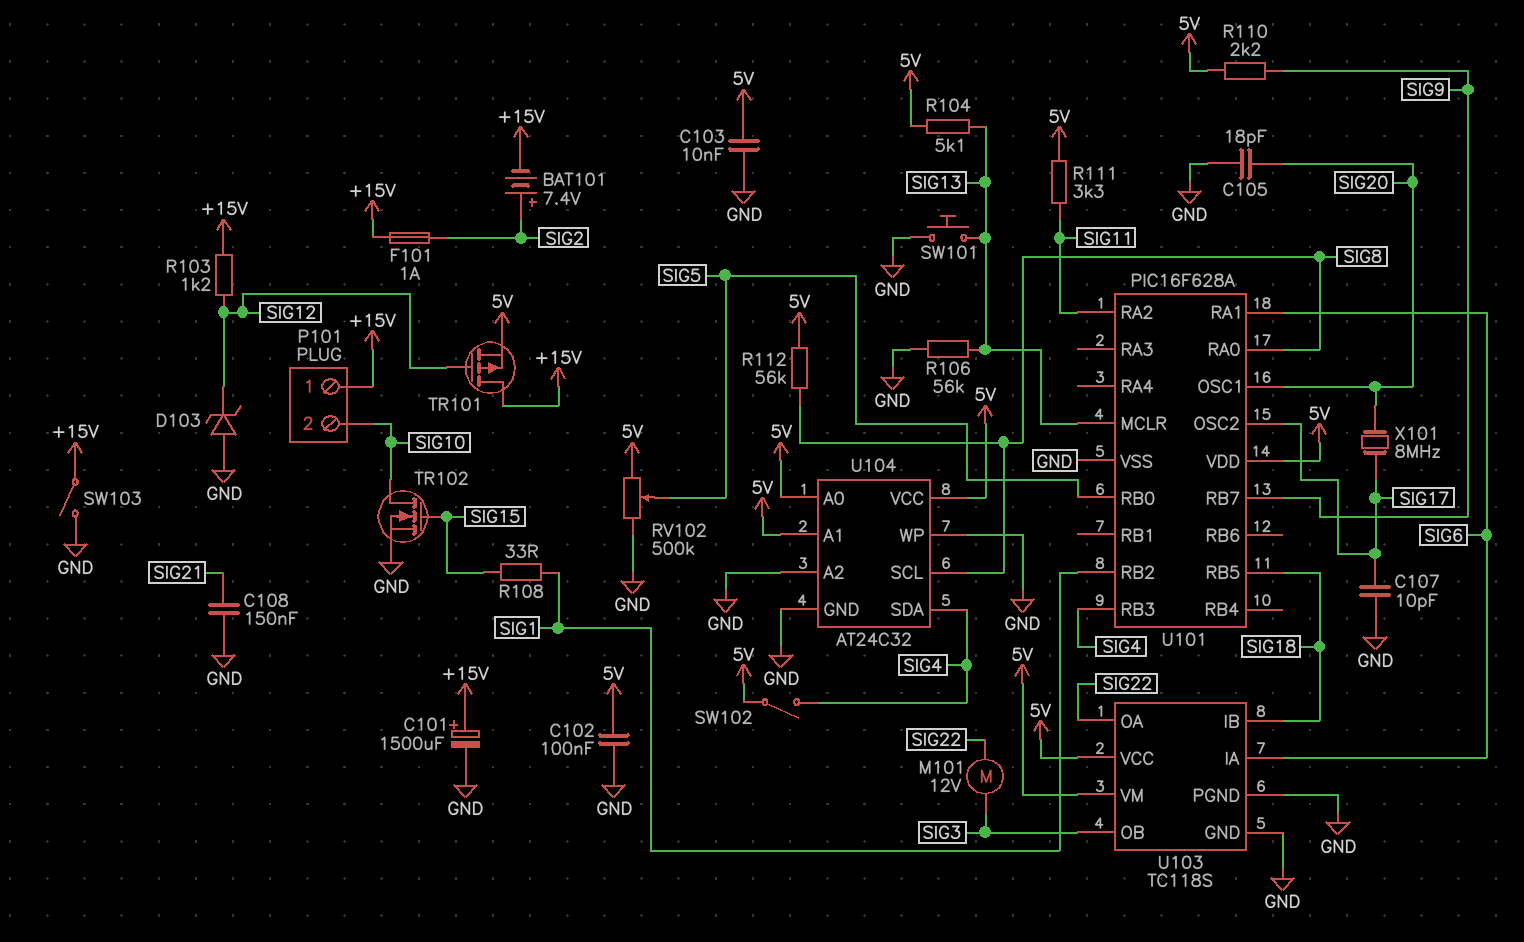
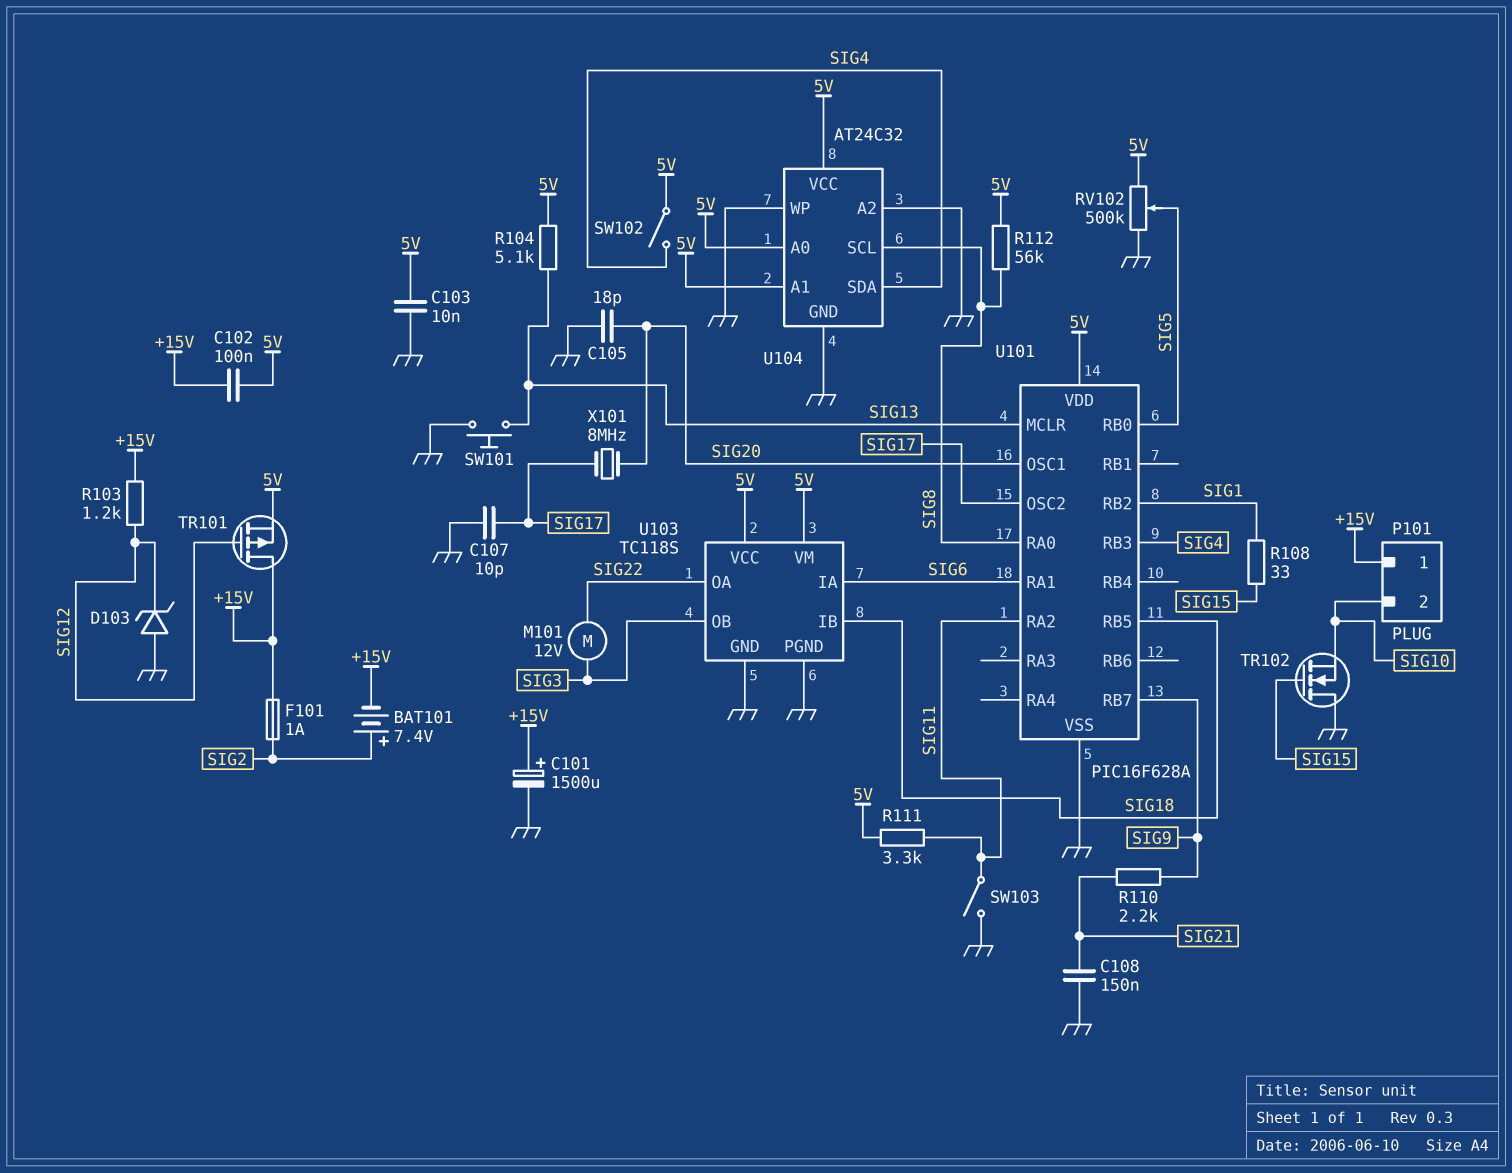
C102: 100nF (5V, GND) -> 100nF (+15V, 5V)
R106: 56k (GND, SIG13) -> none
R110: 2.2k (5V, SIG9) -> 2.2k (SIG9, SIG21)
SW103: switch (+15V, GND) -> switch (GND, SIG11)
TR102: NMOS (G SIG15, D SIG10, S GND) -> NMOS (G SIG15, D GND, S SIG10)

